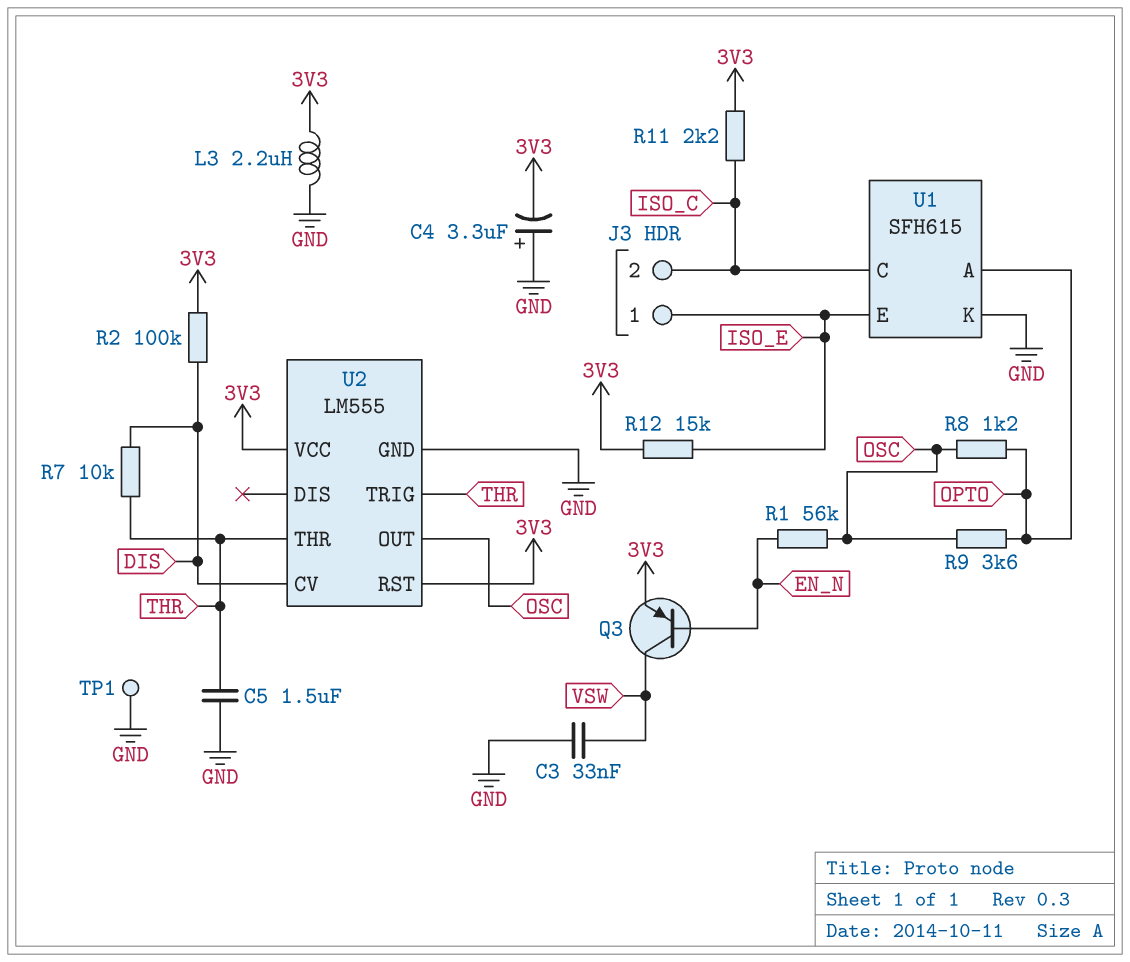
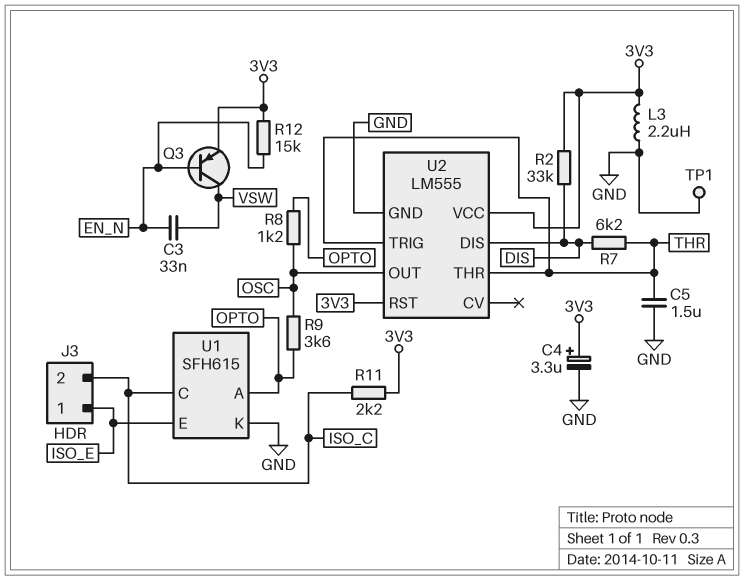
C3: 33nF (GND, VSW) -> 33nF (EN_N, VSW)
C4: 3.3uF (plus GND, minus 3V3) -> 3.3uF (plus 3V3, minus GND)
R1: 56k (EN_N, OSC) -> none
R2: 100k (3V3, DIS) -> 33k (3V3, DIS)
R7: 10k (DIS, THR) -> 6.2k (DIS, THR)
R12: 15k (3V3, ISO_E) -> 15k (3V3, EN_N)
U2 pin CV: DIS -> none
U2 pin DIS: none -> DIS

